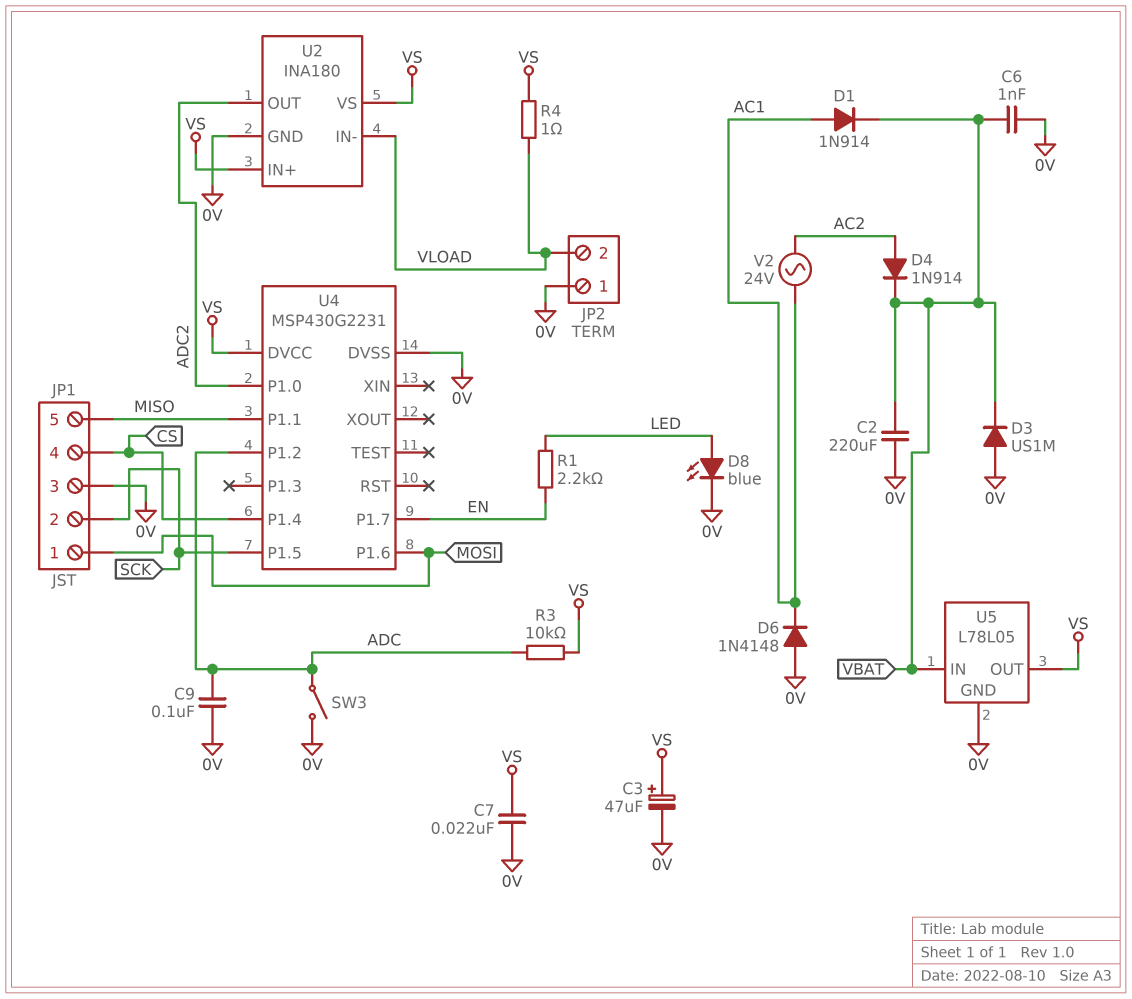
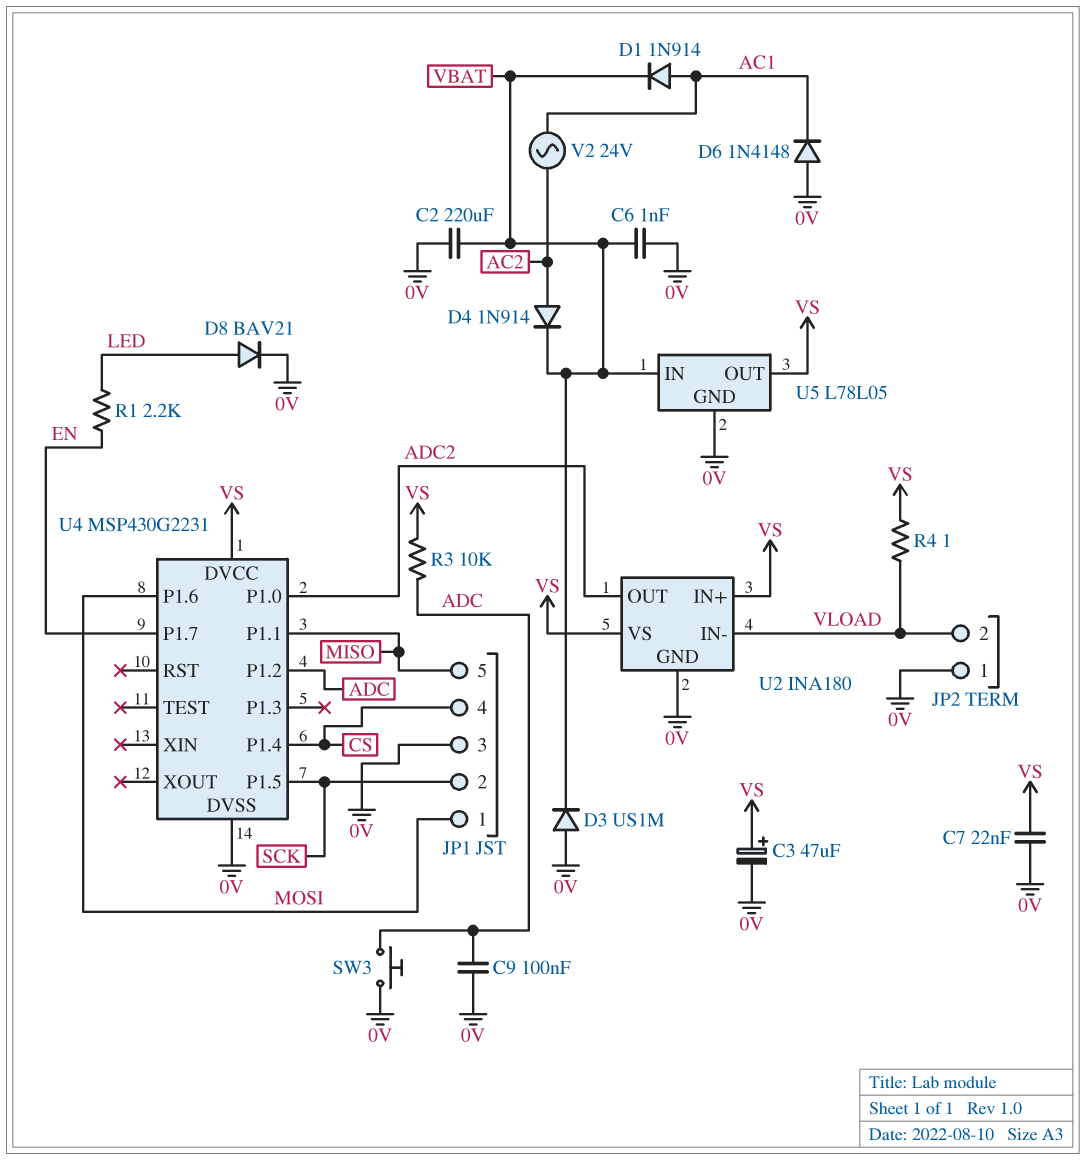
D8: LED blue (A LED, K 0V) -> diode BAV21 (A LED, K 0V)
SW3: switch (0V, ADC) -> button (0V, ADC)

